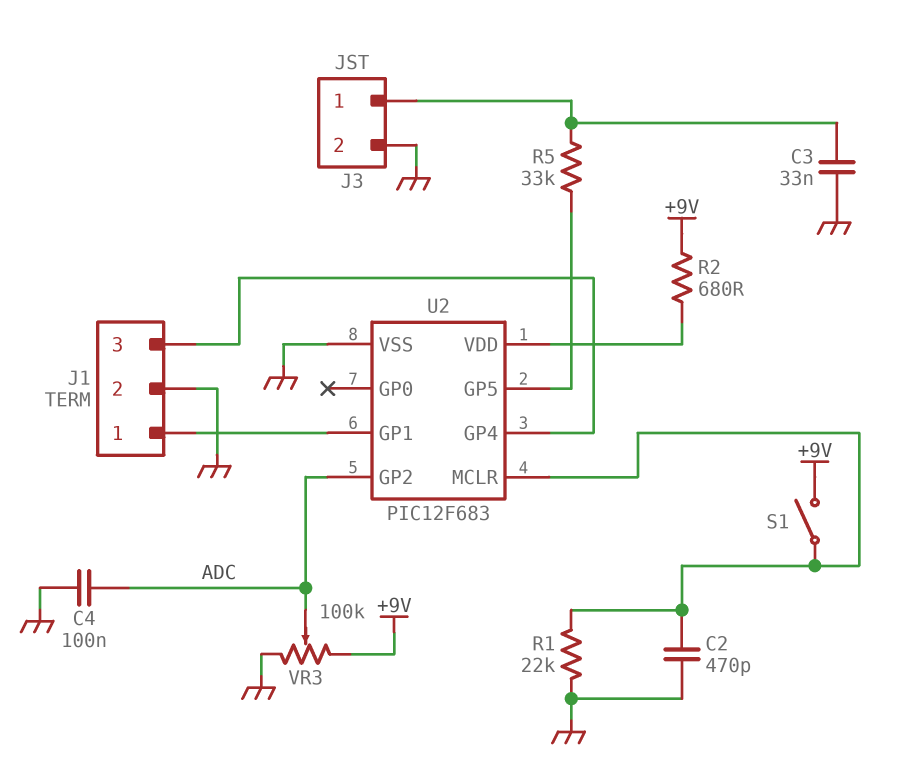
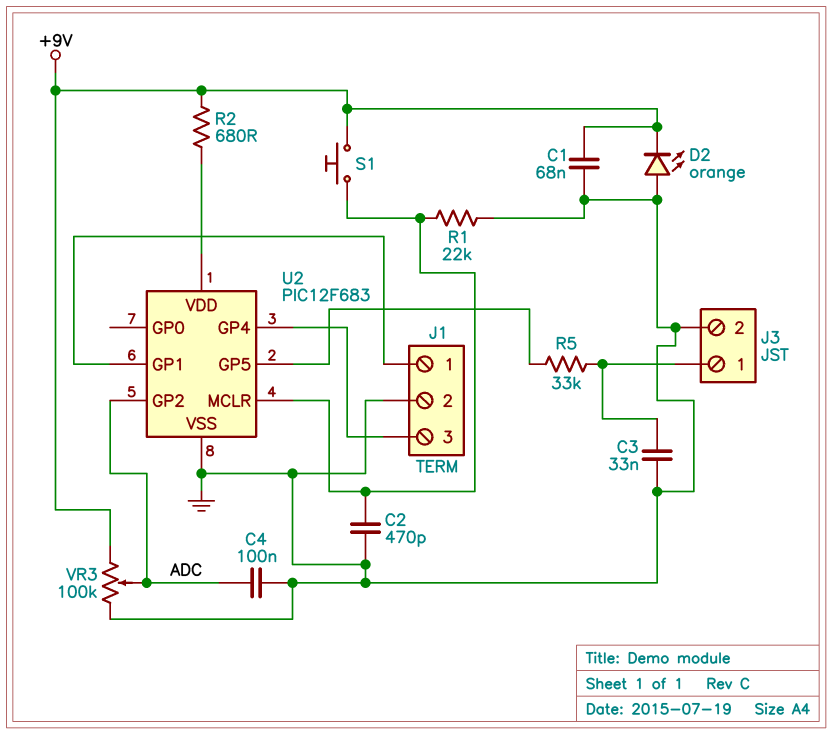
C1: none -> 68nF (+9V, GND)
D2: none -> LED orange (A GND, K +9V)
S1: switch (+9V, U2/MCLR) -> button (+9V, U2/MCLR)

